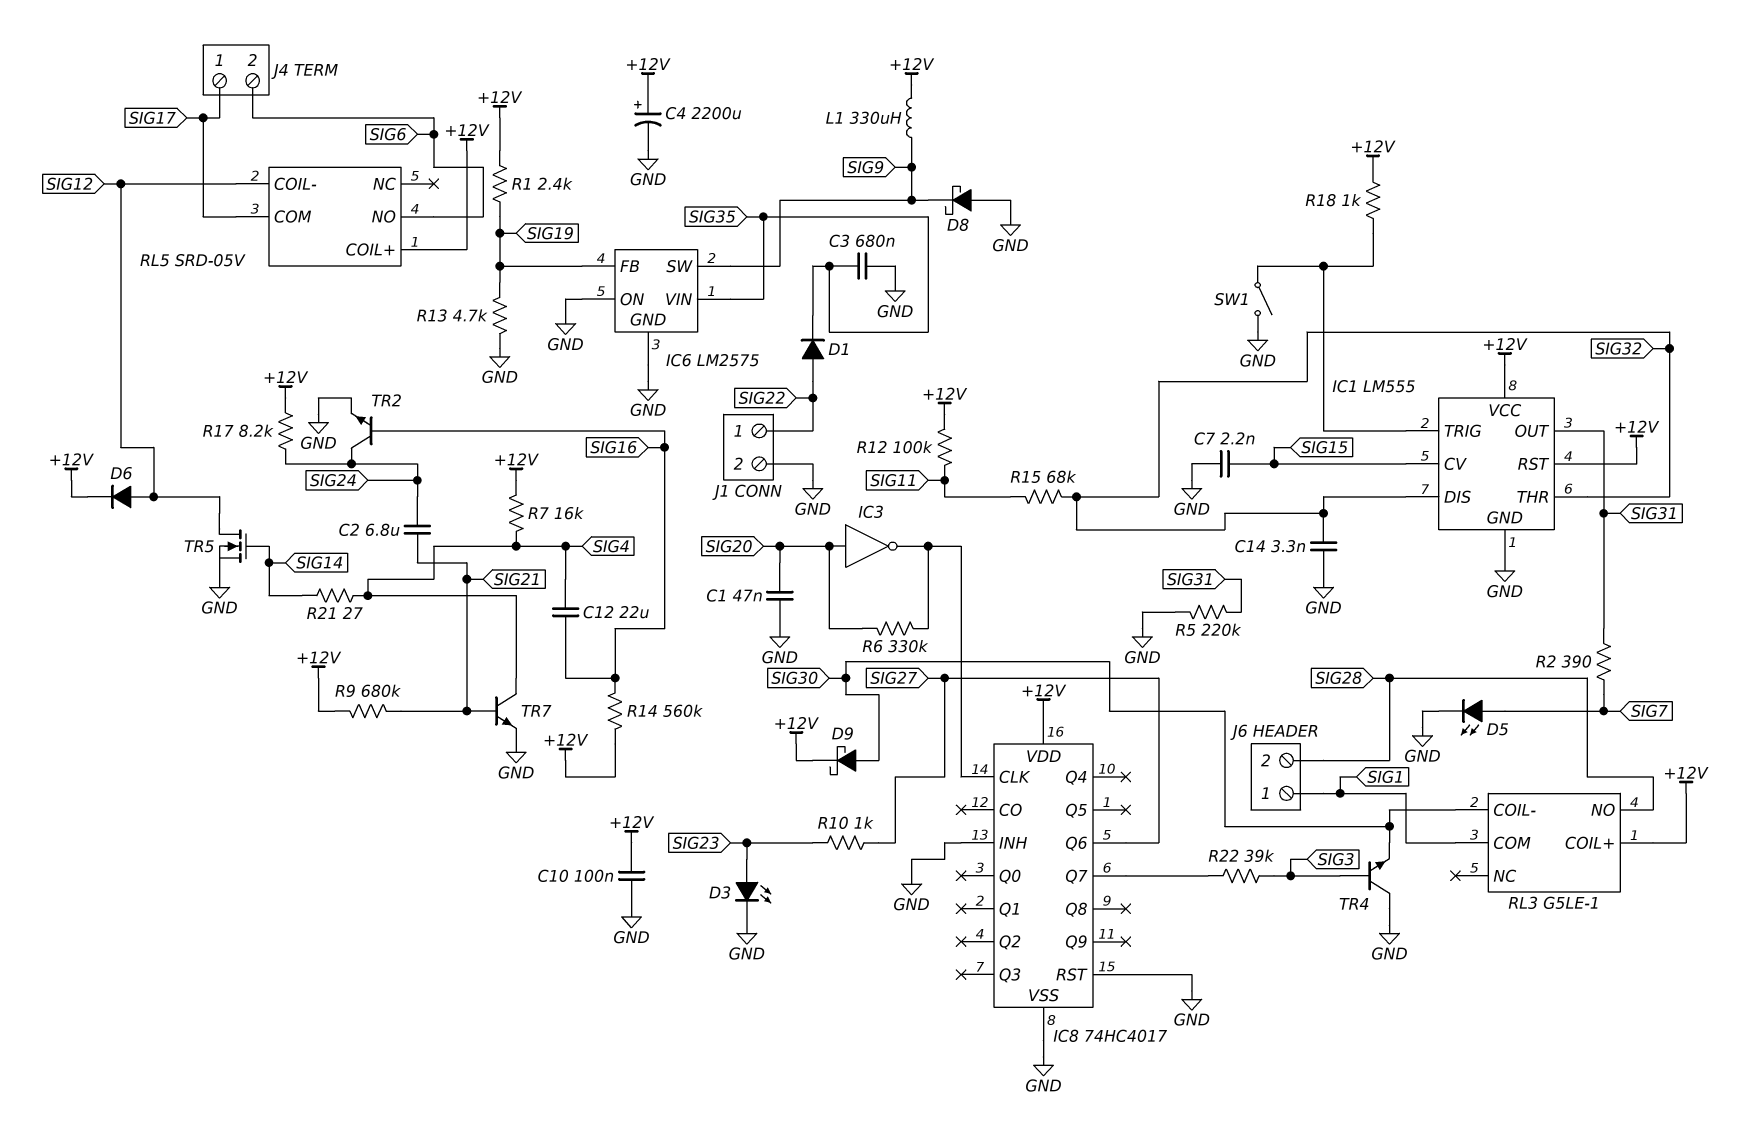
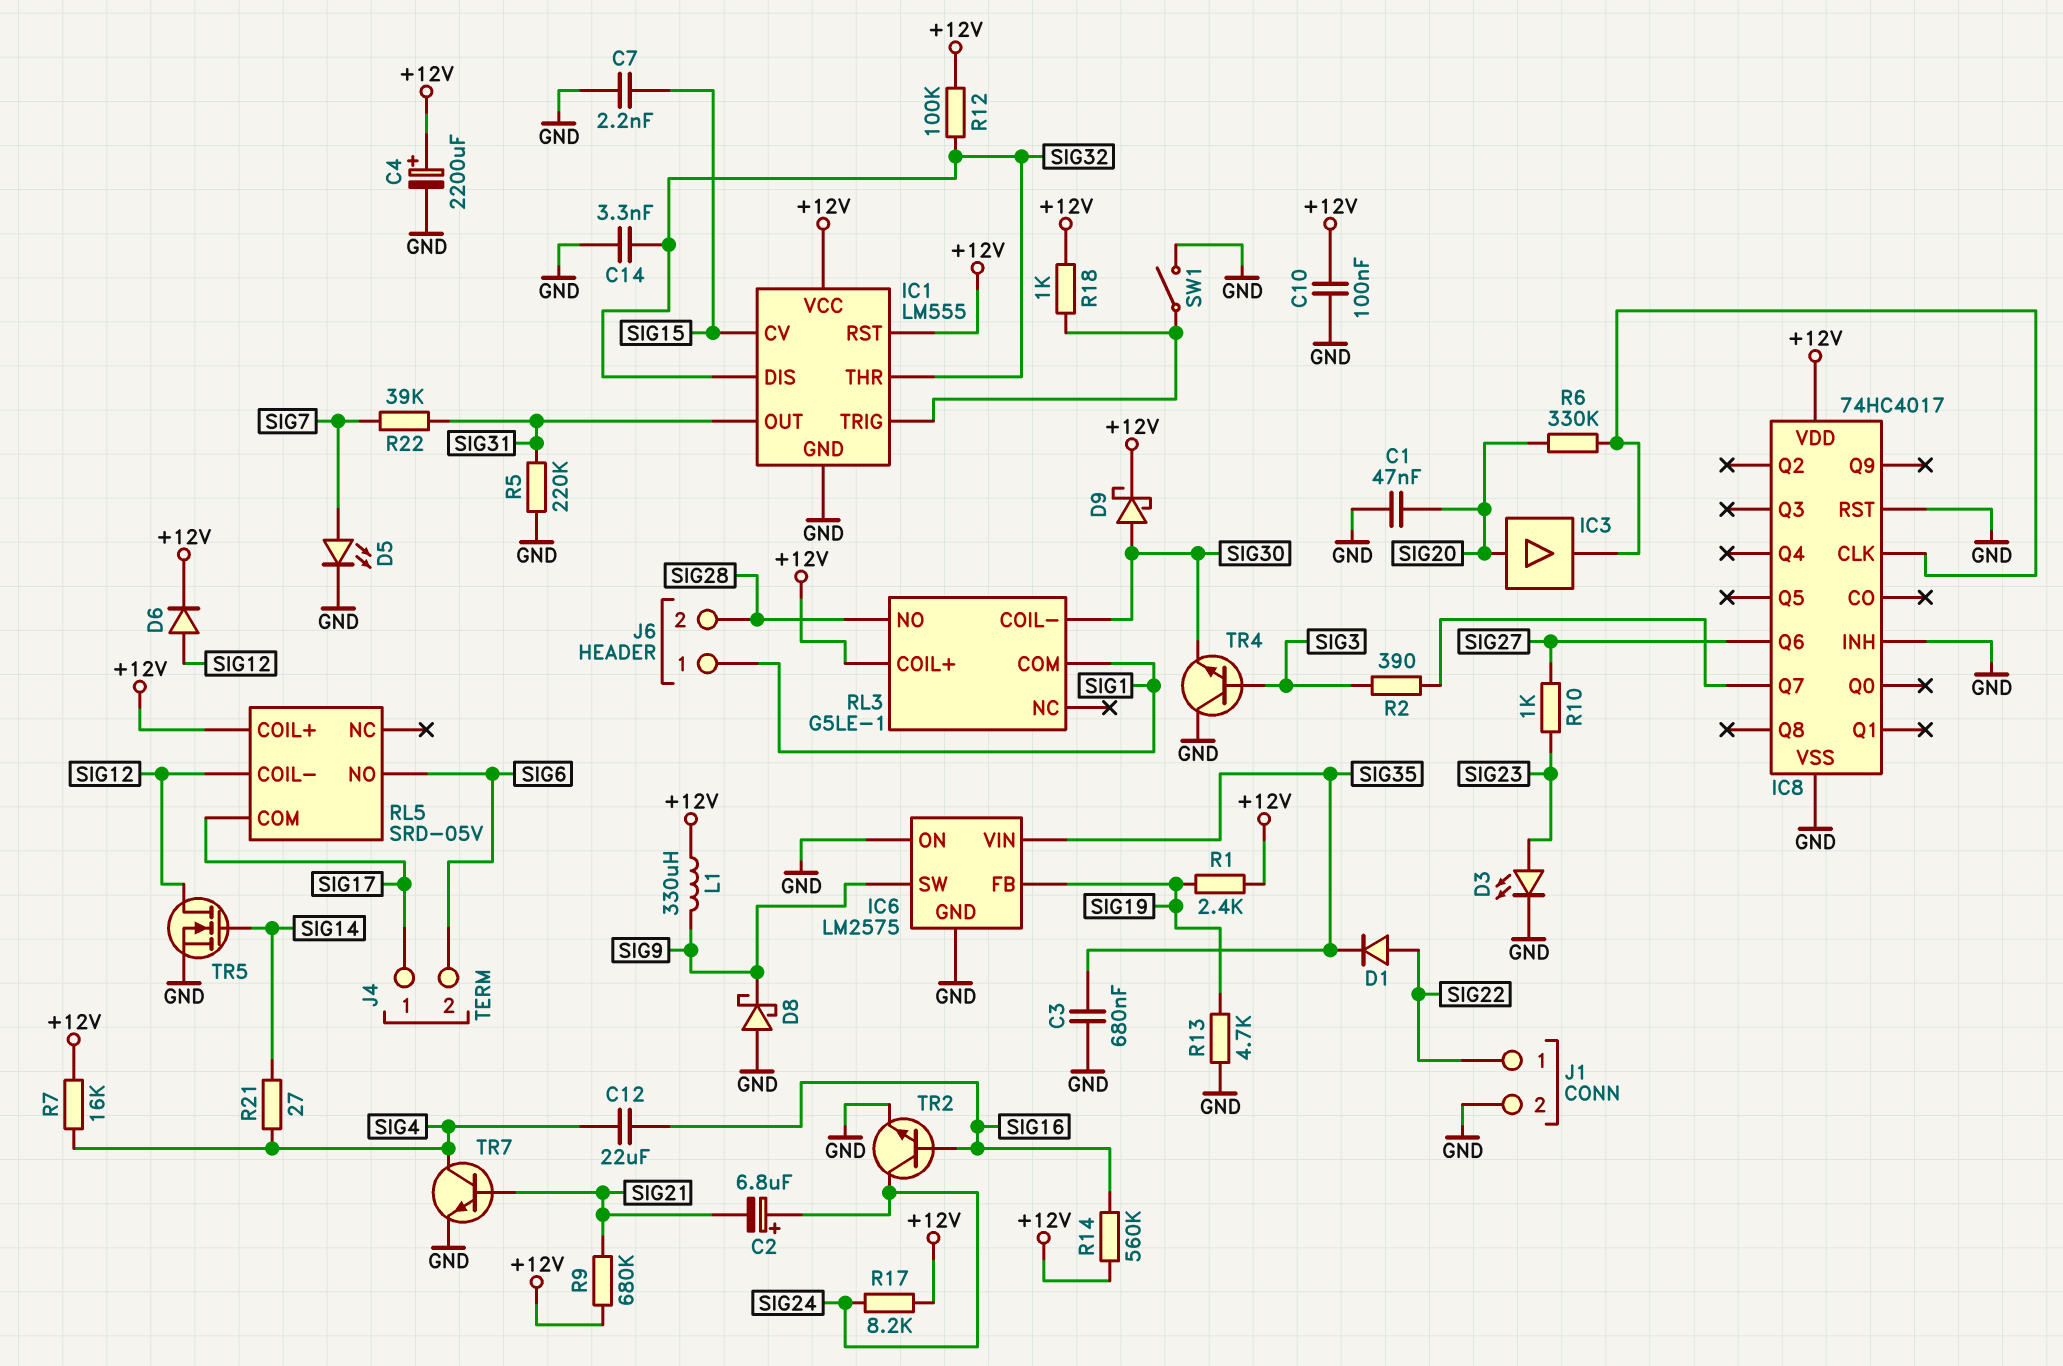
C2: 6.8uF (SIG21, SIG24) -> 6.8uF (plus SIG24, minus SIG21)
IC3: NOT (in SIG20, out IC8/CLK) -> buffer (in SIG20, out IC8/CLK)
R2: 390 (SIG7, SIG31) -> 390 (IC8/Q7, SIG3)
R12: 100k (+12V, SIG11) -> 100k (+12V, SIG32)
R15: 68k (SIG11, SIG32) -> none
R22: 39k (IC8/Q7, SIG3) -> 39k (SIG7, SIG31)

